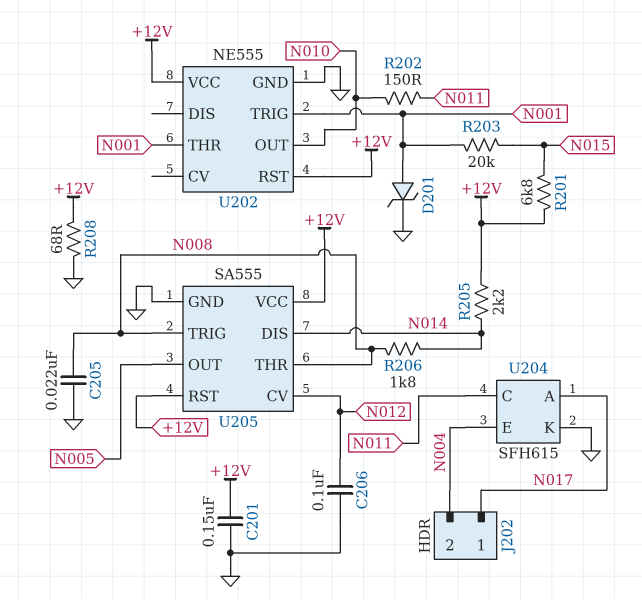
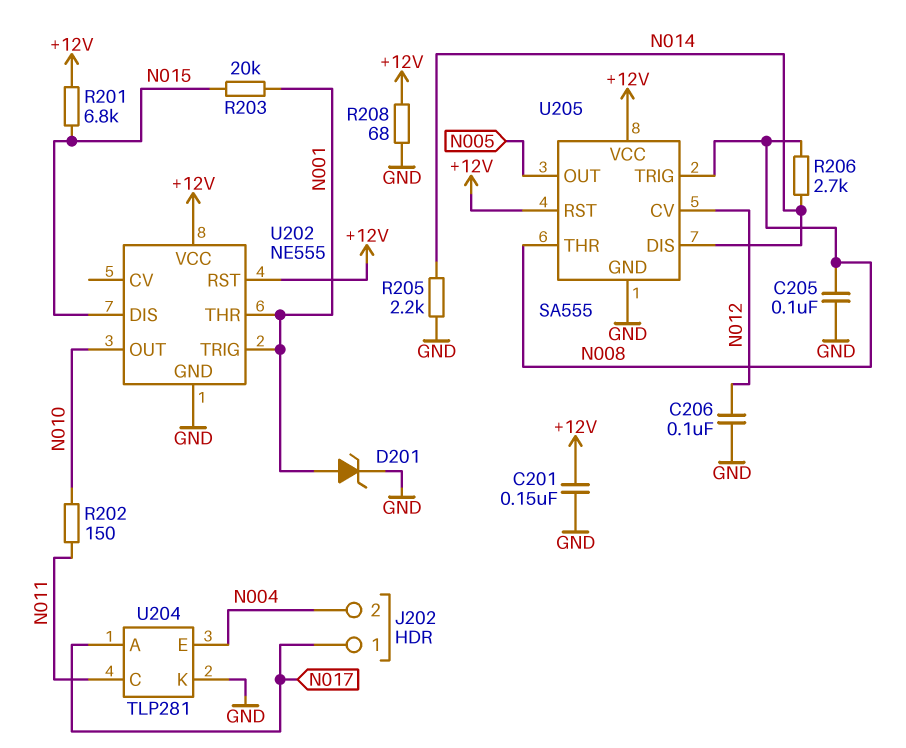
C205: 22nF (GND, N008) -> 100nF (GND, N008)
R205: 2.2k (+12V, N014) -> 2.2k (GND, N014)
R206: 1.8k (N008, N014) -> 2.7k (N008, N014)
U202 pin DIS: none -> N015
U204: SFH615 -> TLP281

